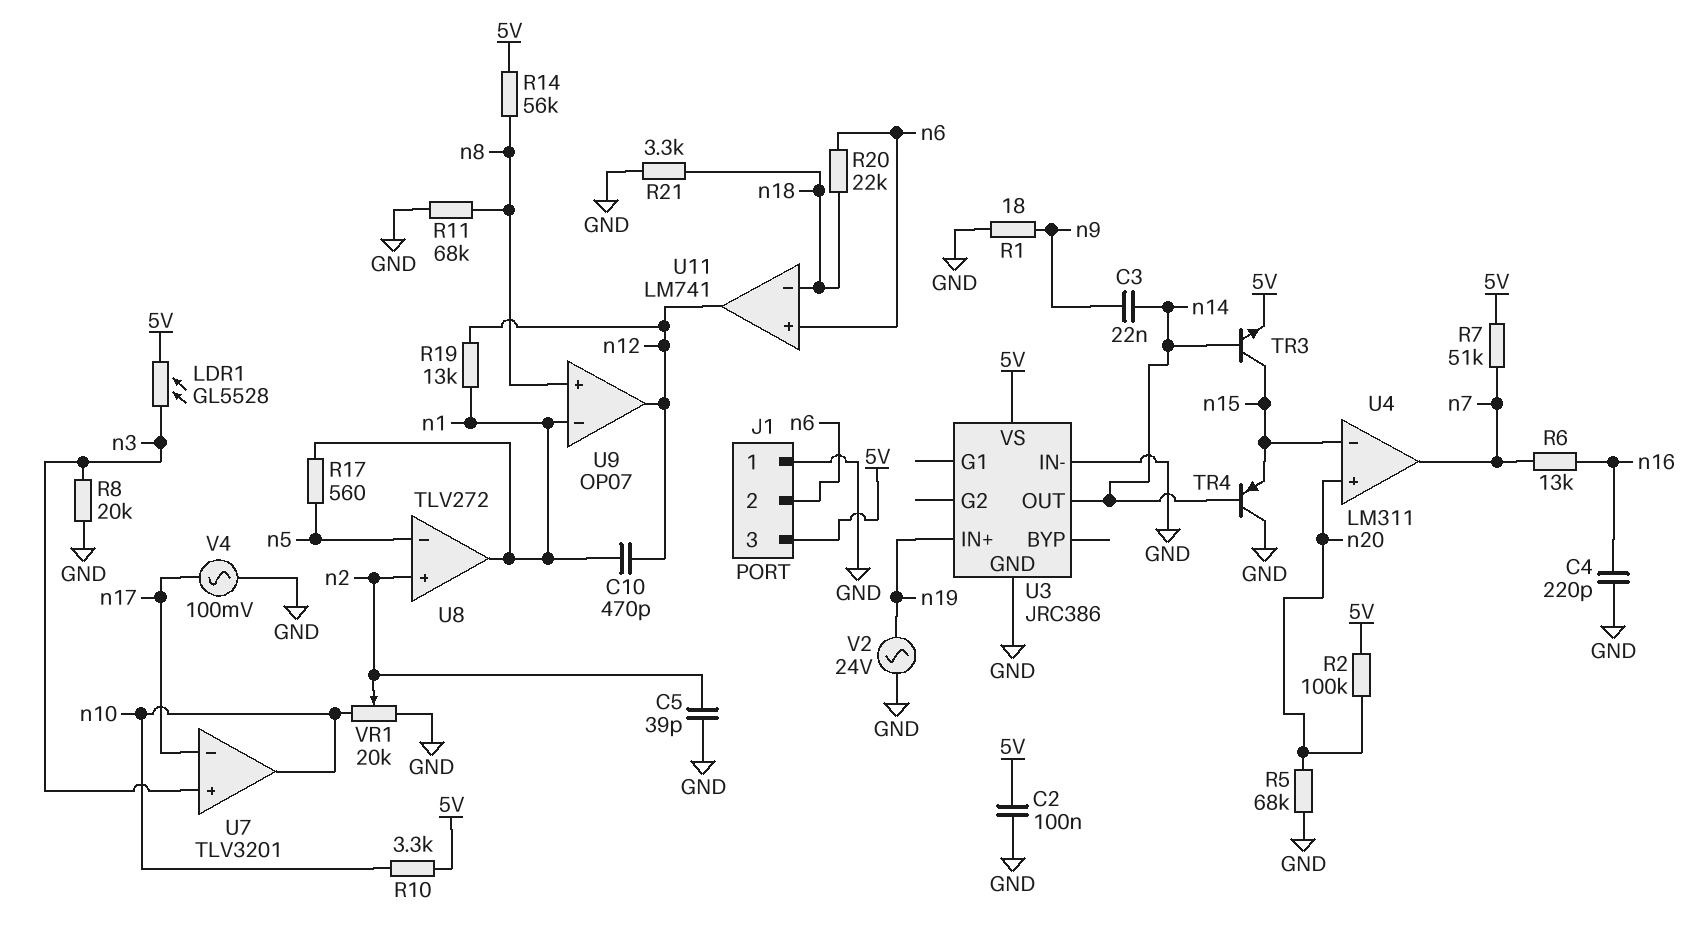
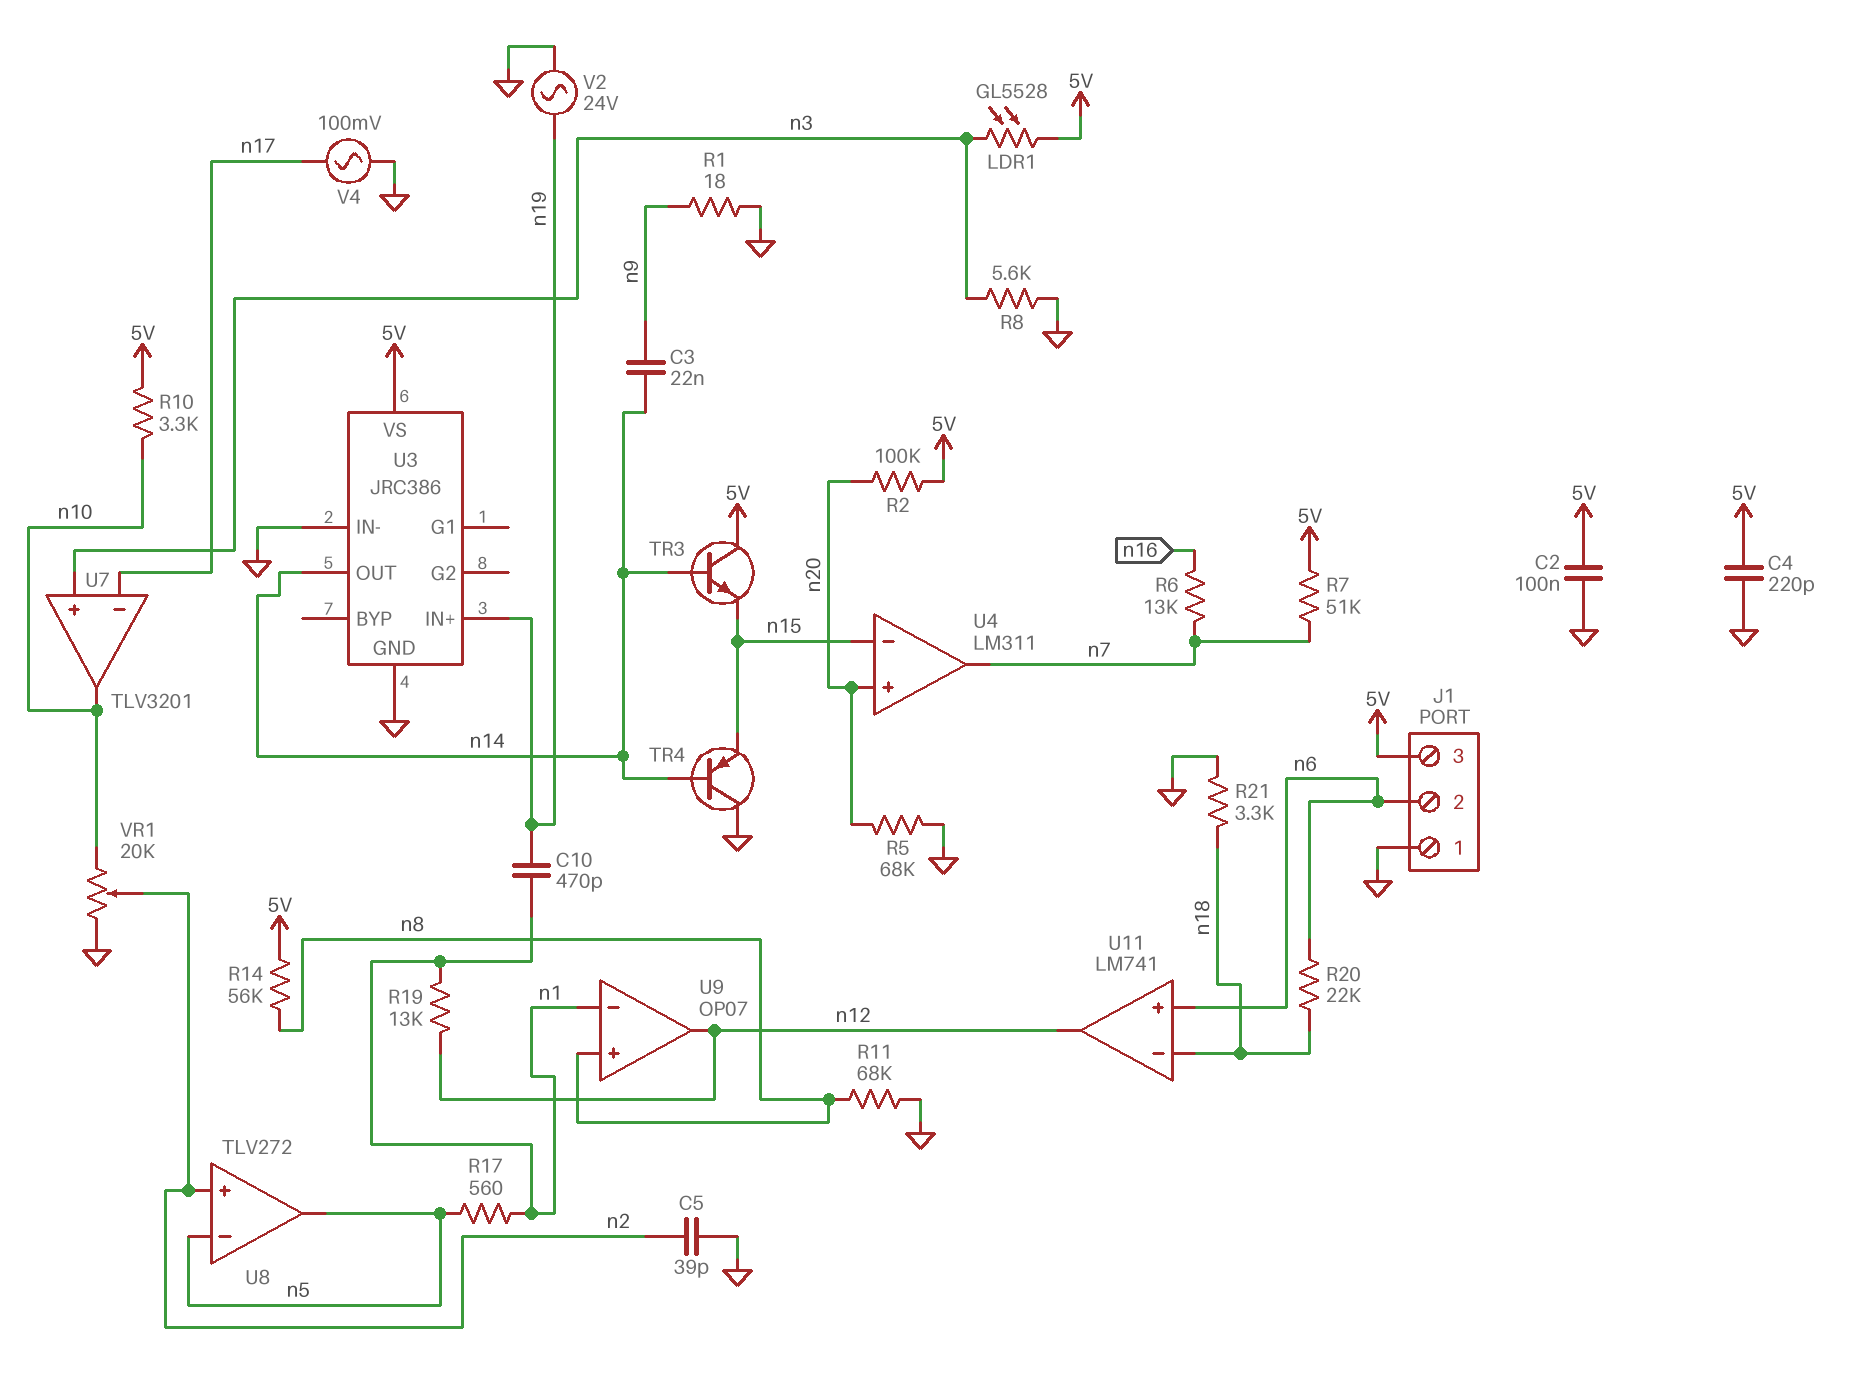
C4: 220pF (GND, n16) -> 220pF (5V, GND)
C10: 470pF (n1, n12) -> 470pF (n1, n19)
R8: 20k (GND, n3) -> 5.6k (GND, n3)
TR3: NPN (B n14, C n15, E 5V) -> NPN (B n14, C 5V, E n15)
U8 pin out: n1 -> n5

